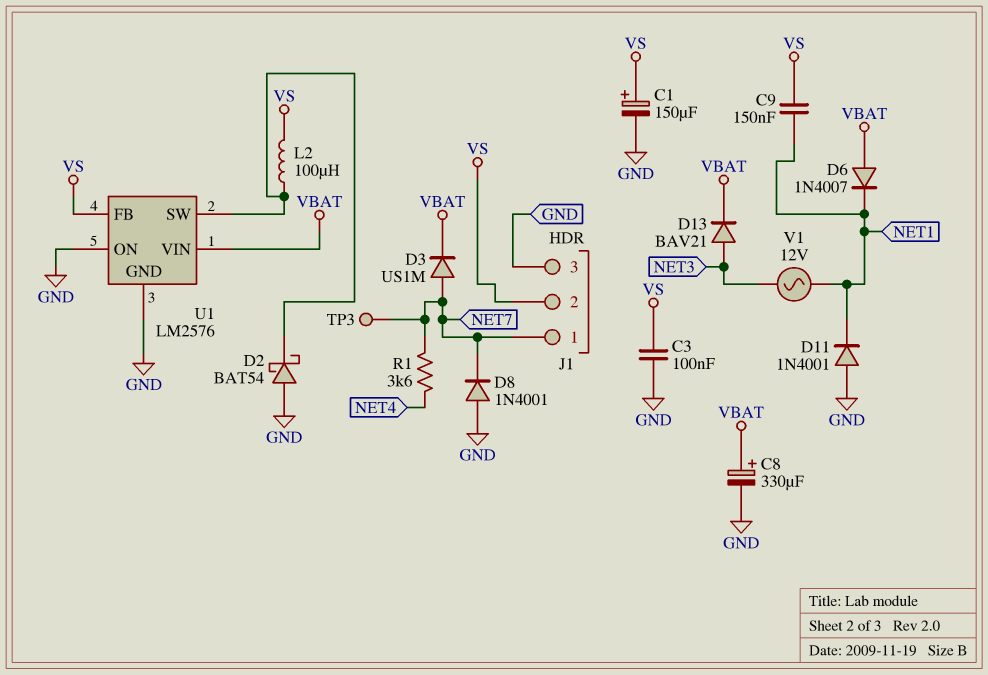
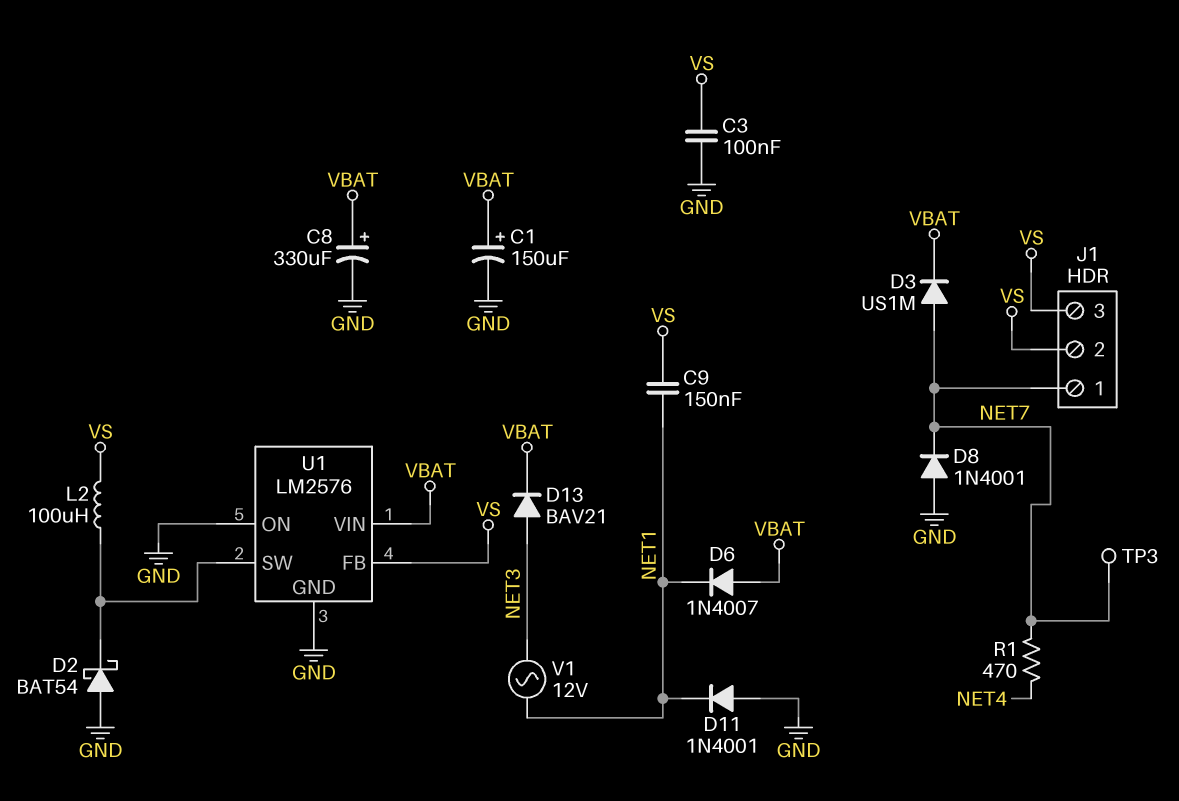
C1: 150uF (plus VS, minus GND) -> 150uF (plus VBAT, minus GND)
J1 pin 3: GND -> VS
R1: 3.6k (NET4, NET7) -> 470 (NET4, NET7)

